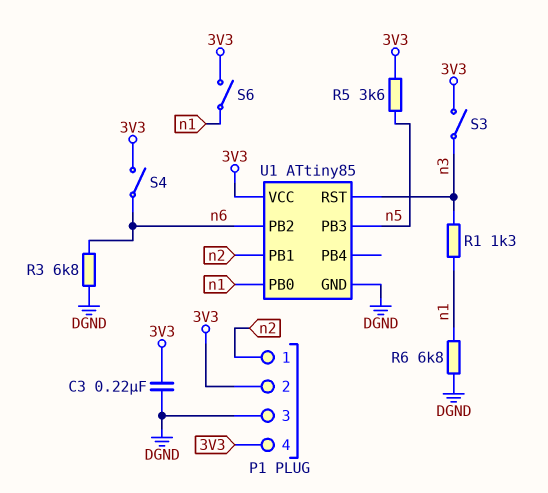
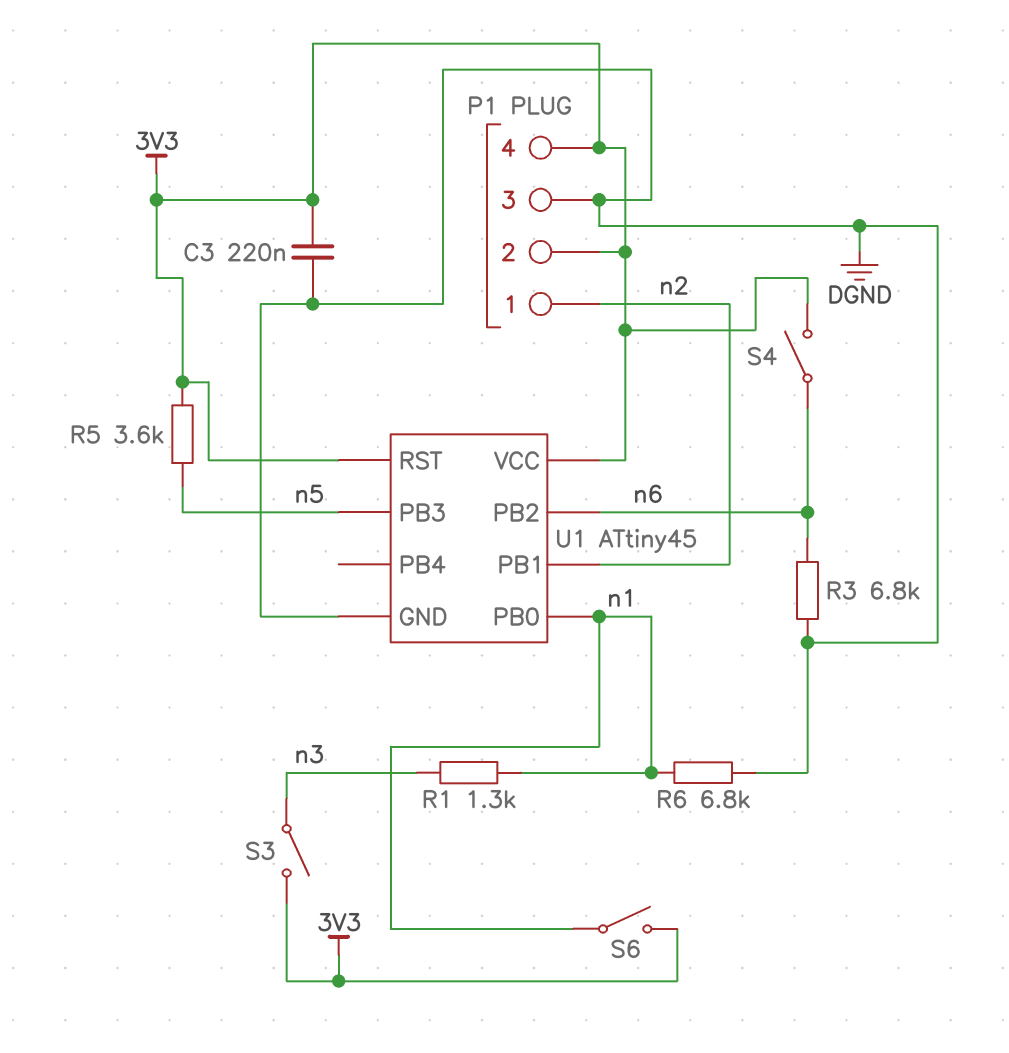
U1: ATtiny85 -> ATtiny45
U1 pin RST: n3 -> 3V3

